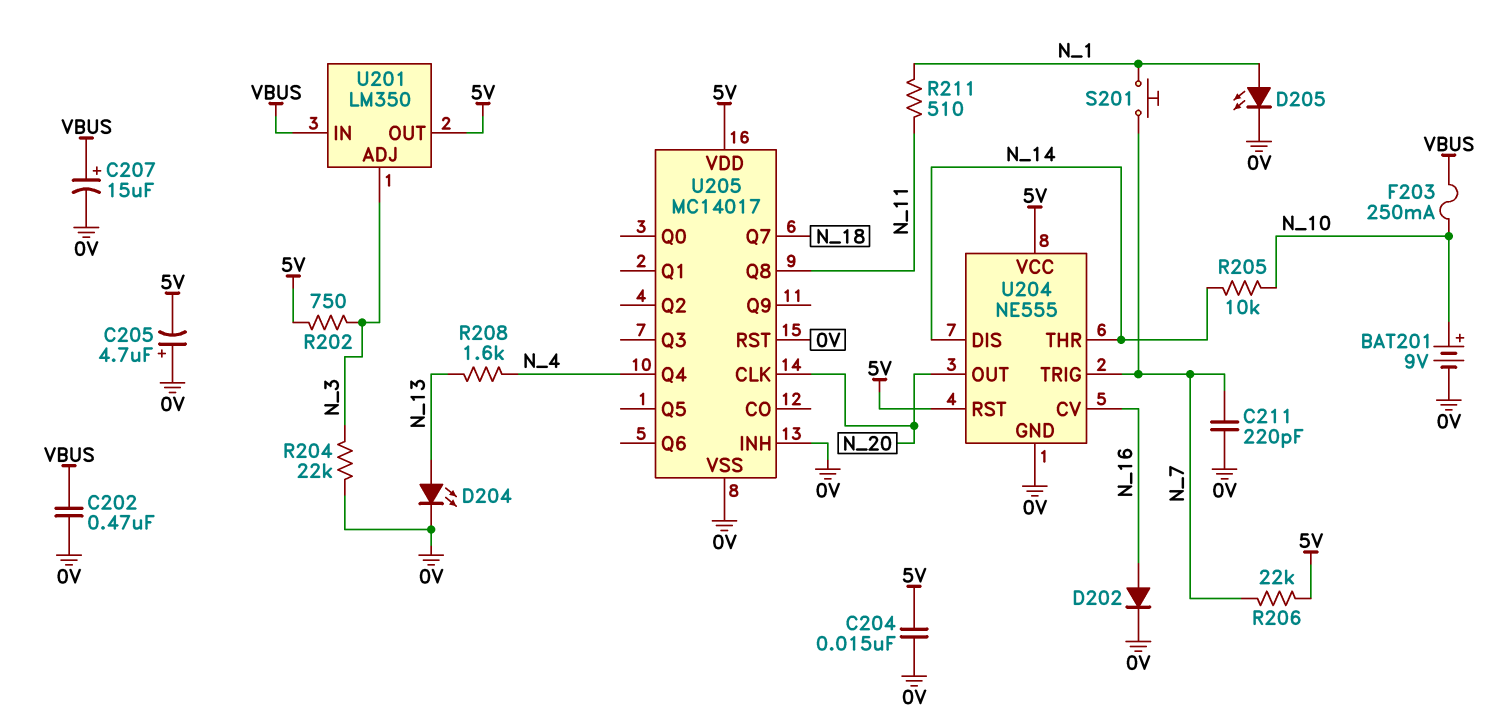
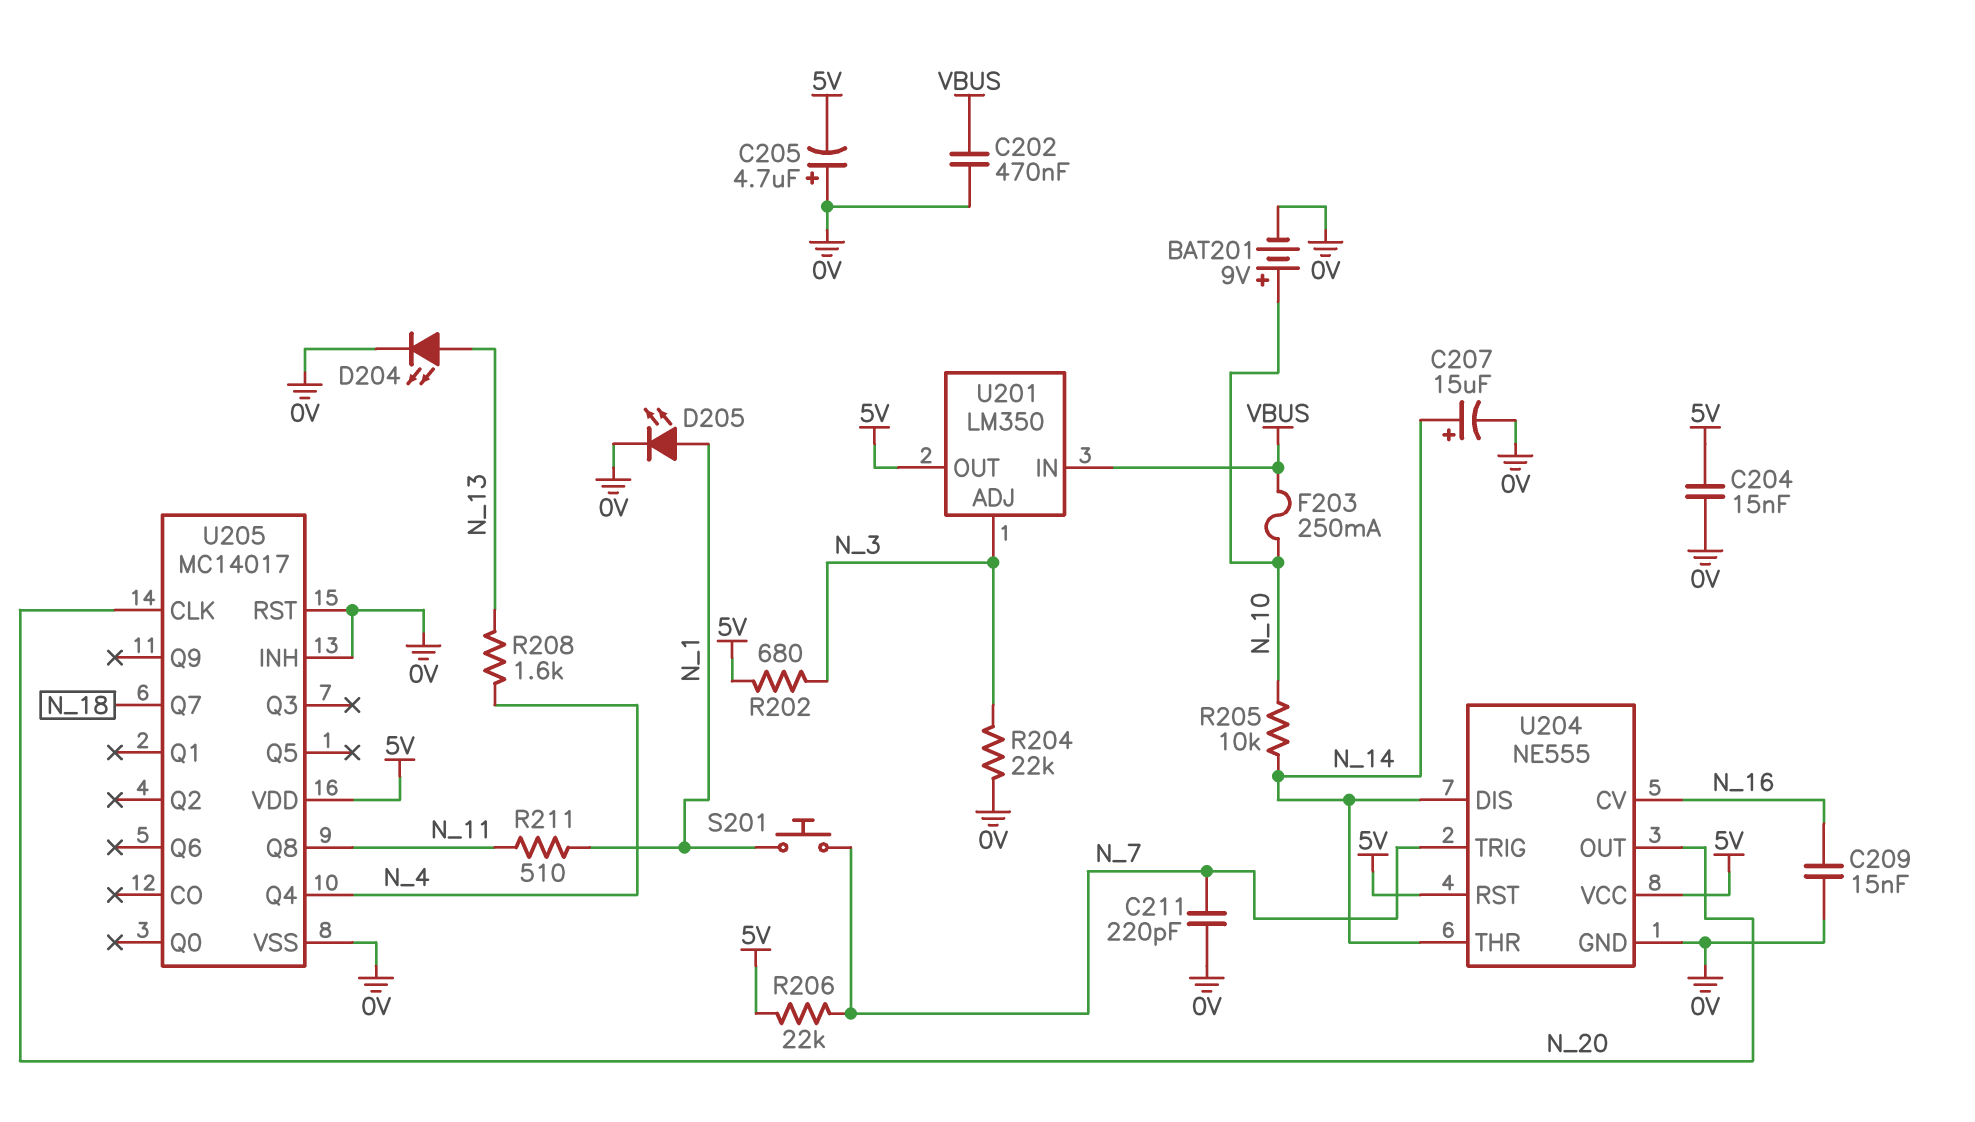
C207: 15uF (plus VBUS, minus 0V) -> 15uF (plus N_14, minus 0V)
C209: none -> 15nF (0V, N_16)
D202: diode (A N_16, K 0V) -> none
R202: 750 (5V, N_3) -> 680 (5V, N_3)

